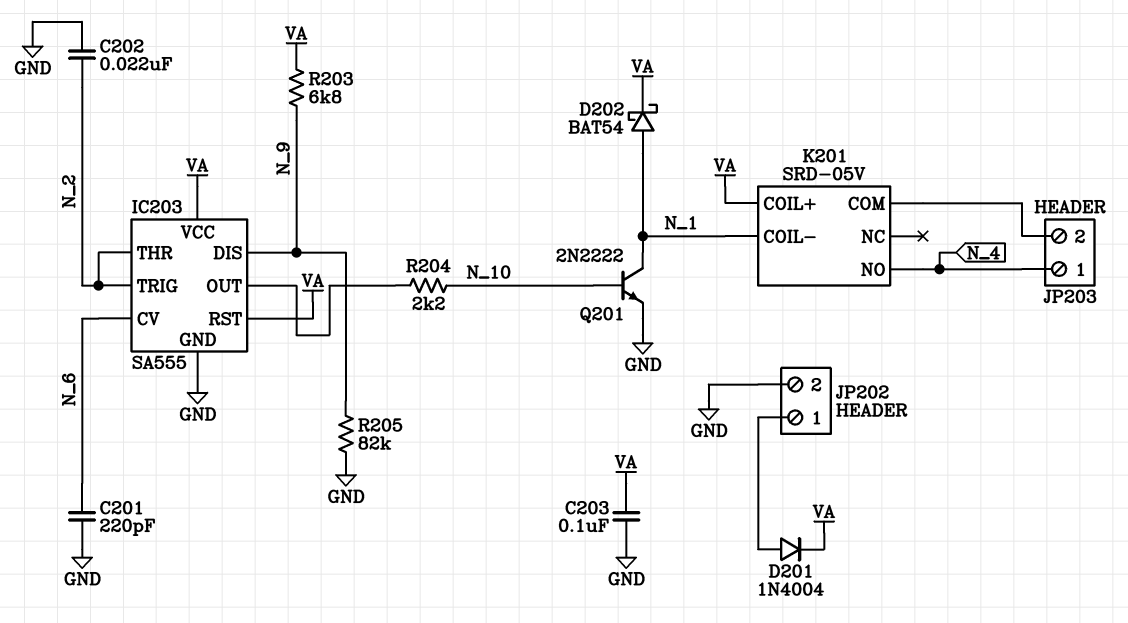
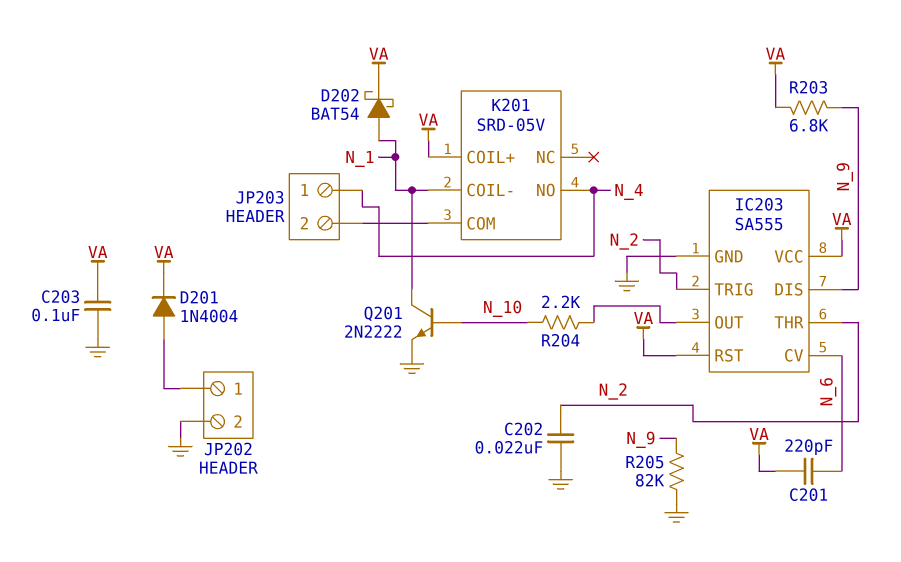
C201: 220pF (GND, N_6) -> 220pF (N_6, VA)

